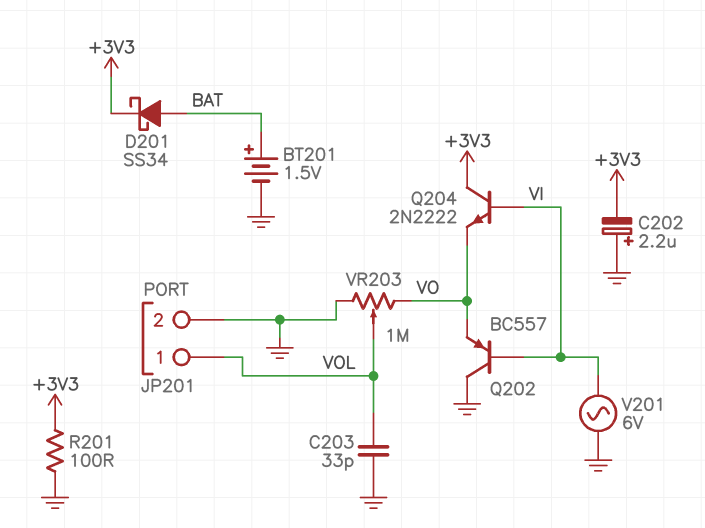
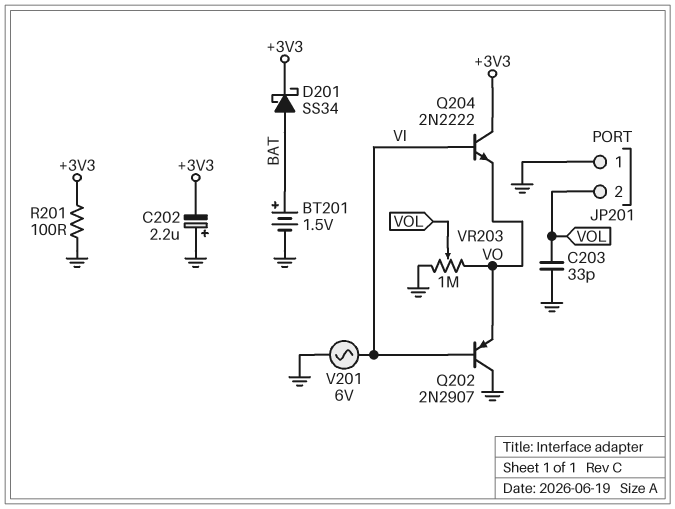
JP201 pin 1: VOL -> GND
JP201 pin 2: GND -> VOL
Q202: PNP BC557 (B VI, C GND, E VO) -> PNP 2N2907 (B VI, C GND, E VO)

